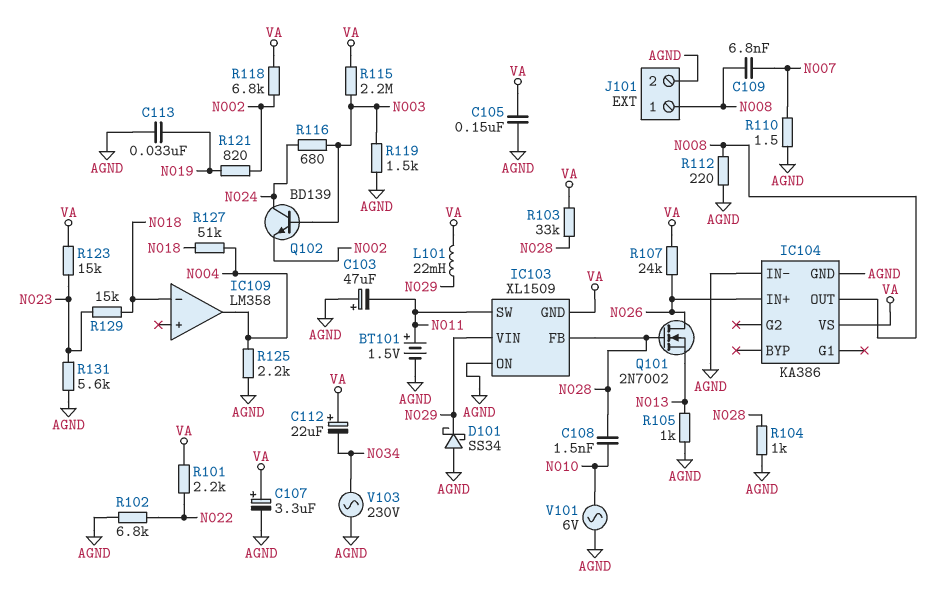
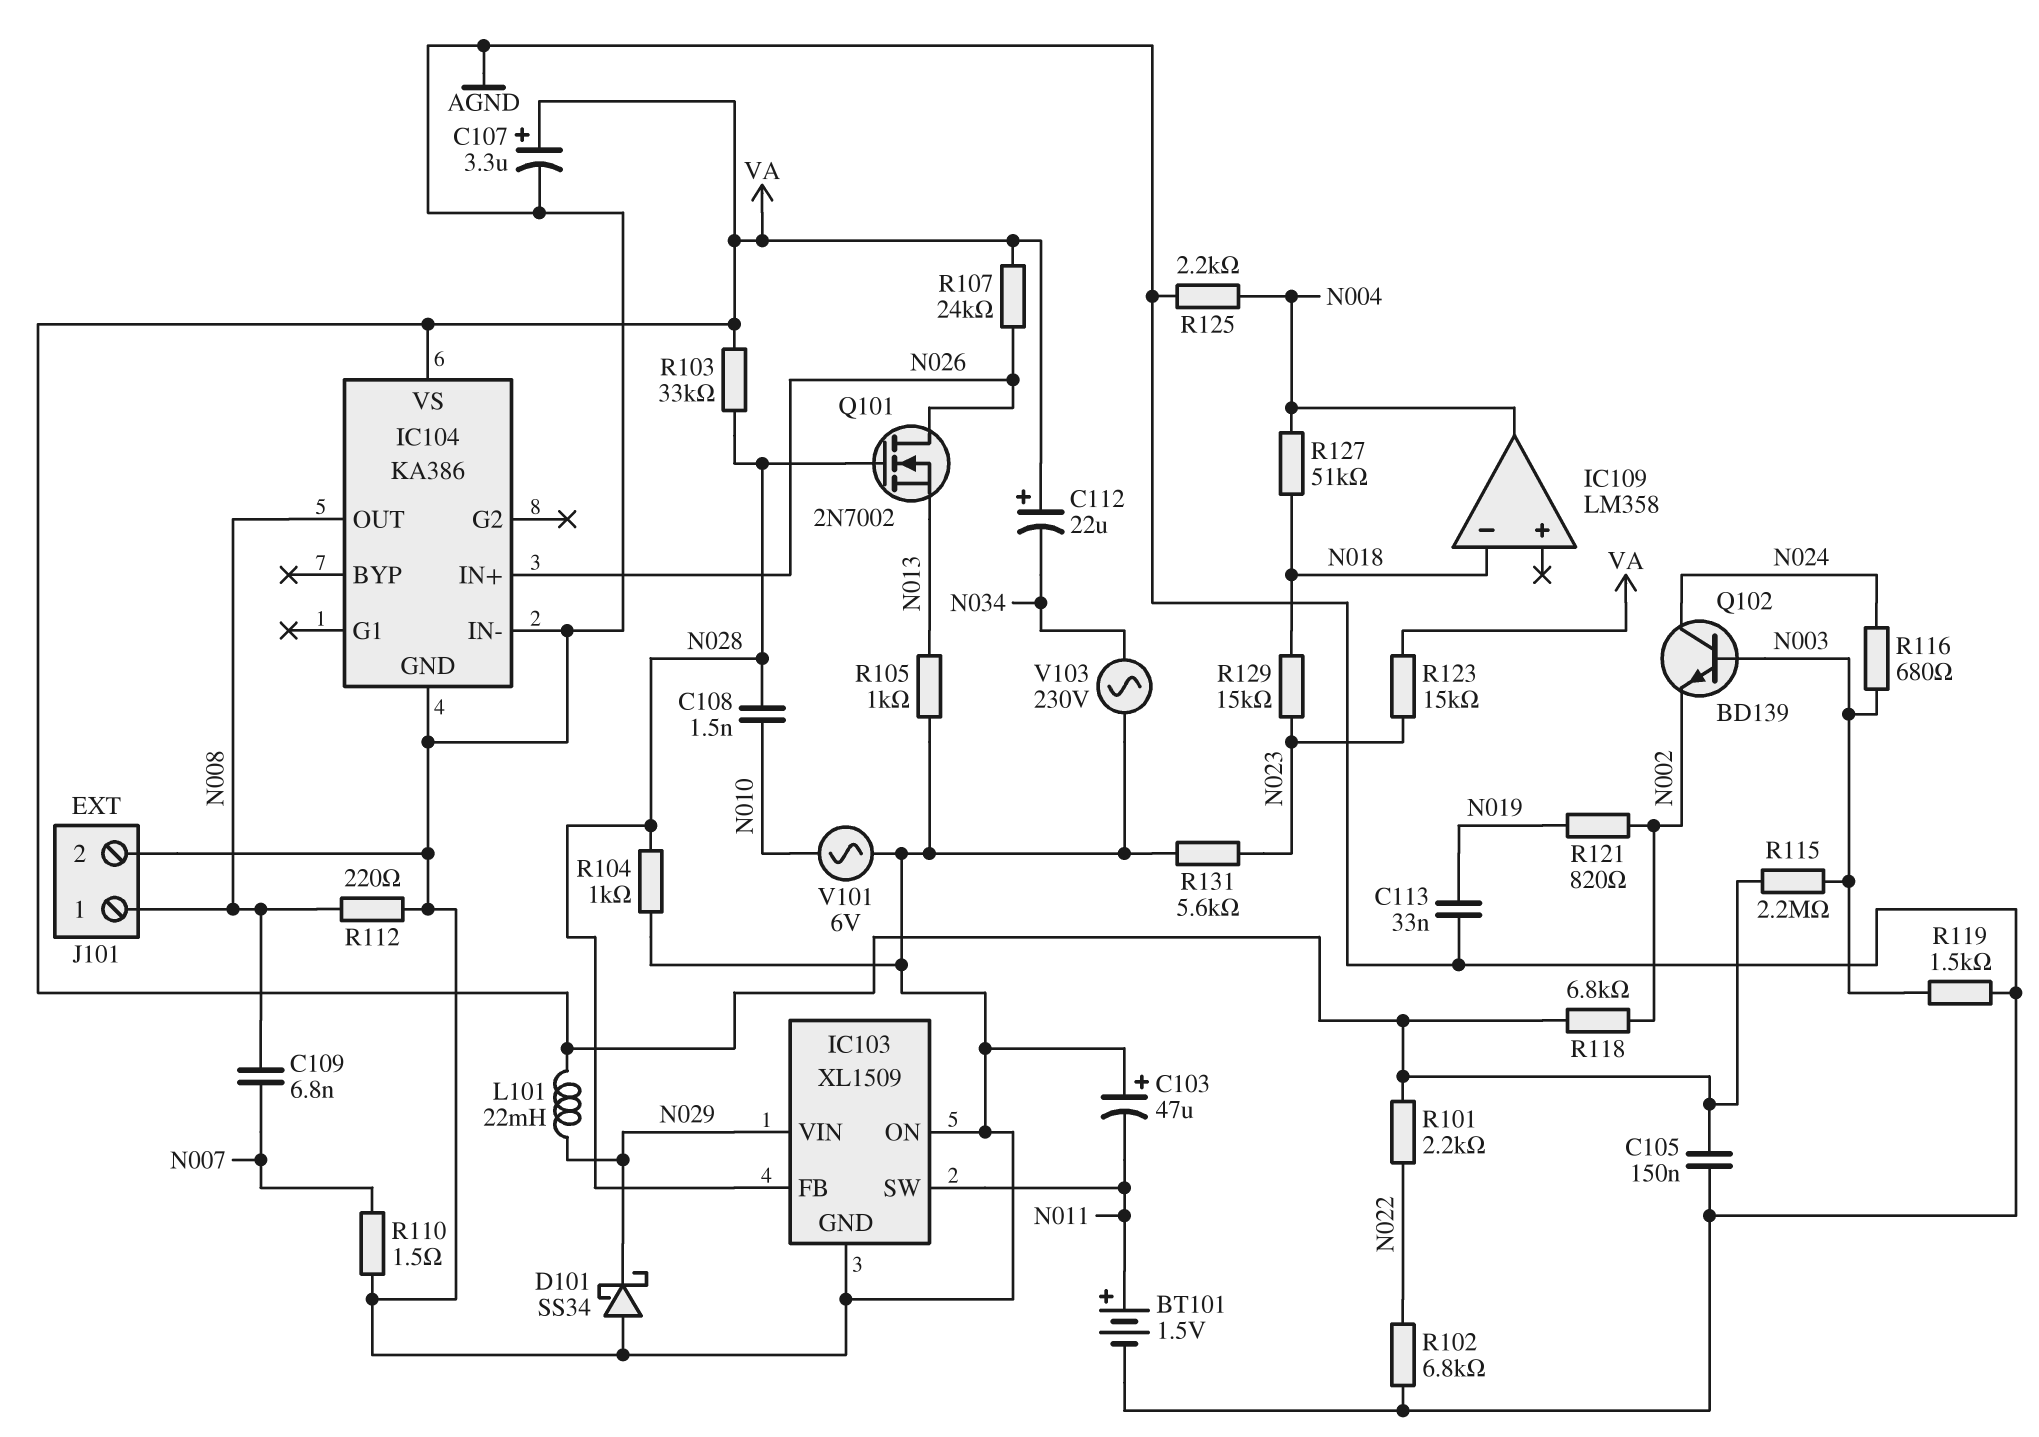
IC103 pin GND: VA -> AGND

